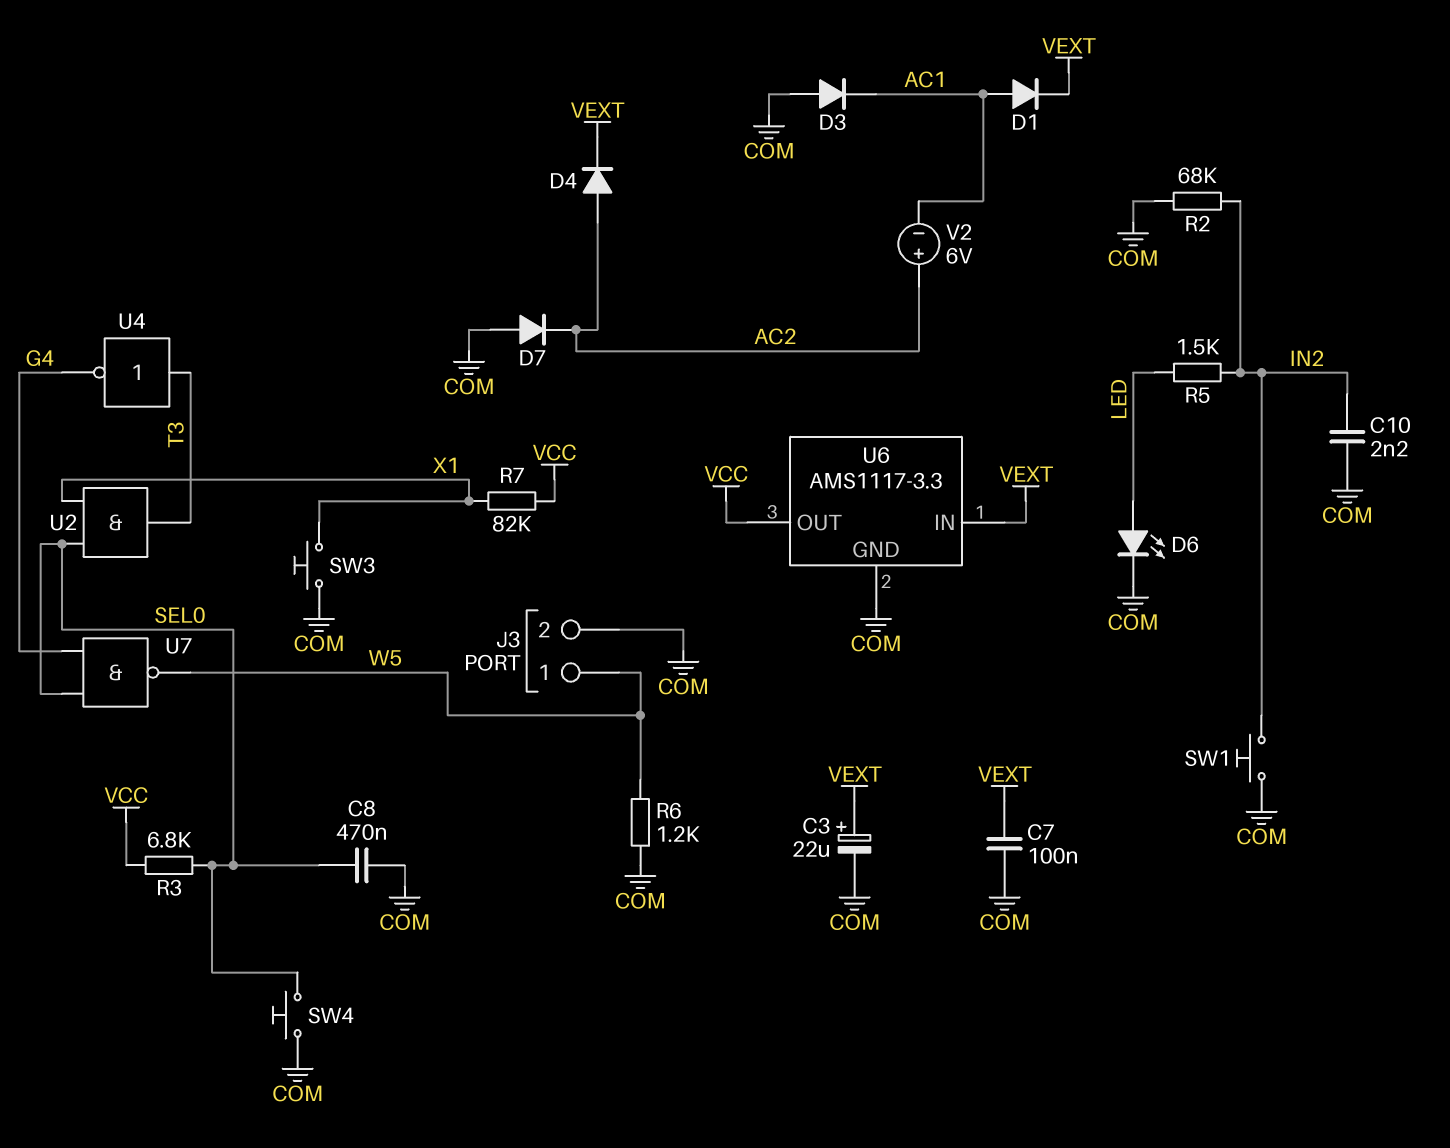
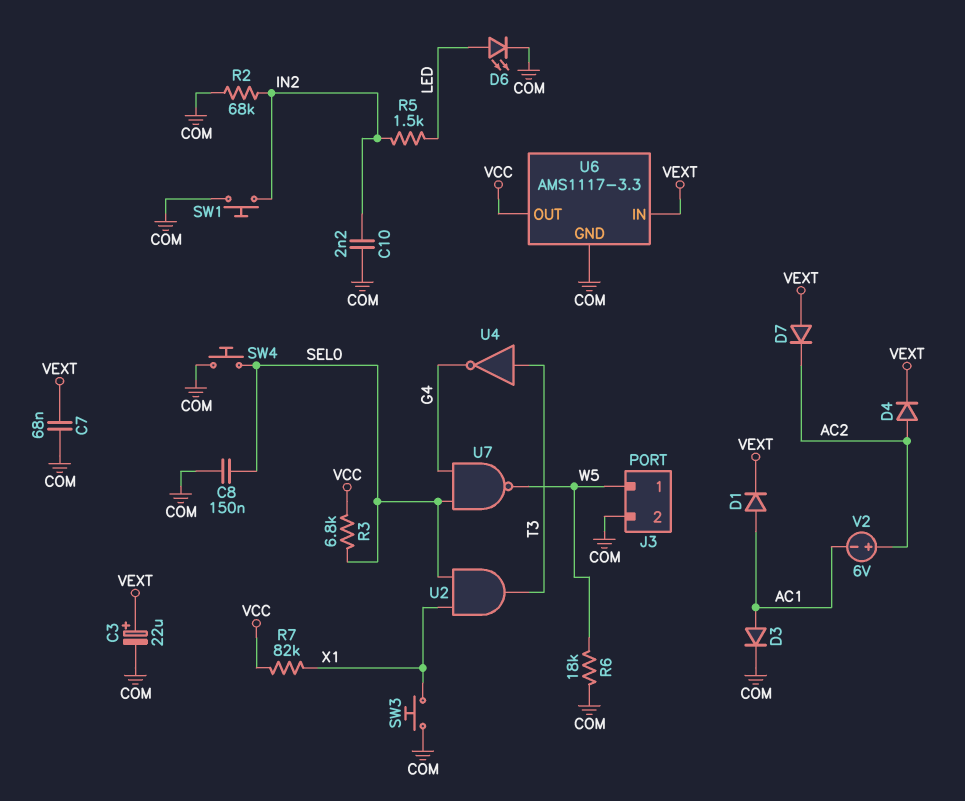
C7: 100nF (COM, VEXT) -> 68nF (COM, VEXT)
C8: 470nF (COM, SEL0) -> 150nF (COM, SEL0)
D3: diode (A COM, K AC1) -> diode (A AC1, K COM)
D7: diode (A COM, K AC2) -> diode (A VEXT, K AC2)
R6: 1.2k (COM, W5) -> 18k (COM, W5)

